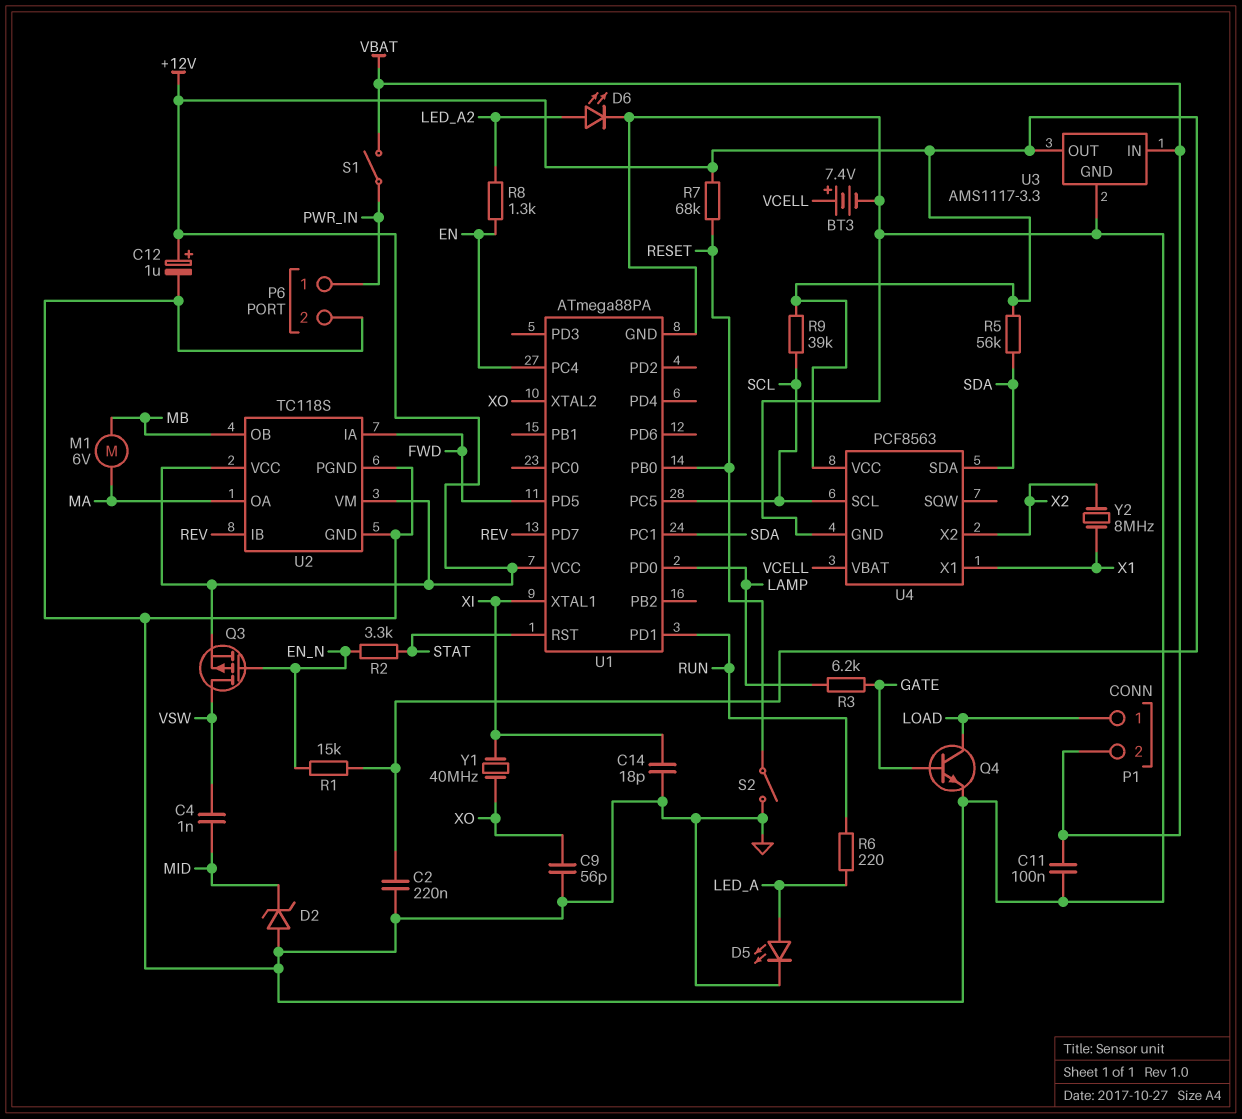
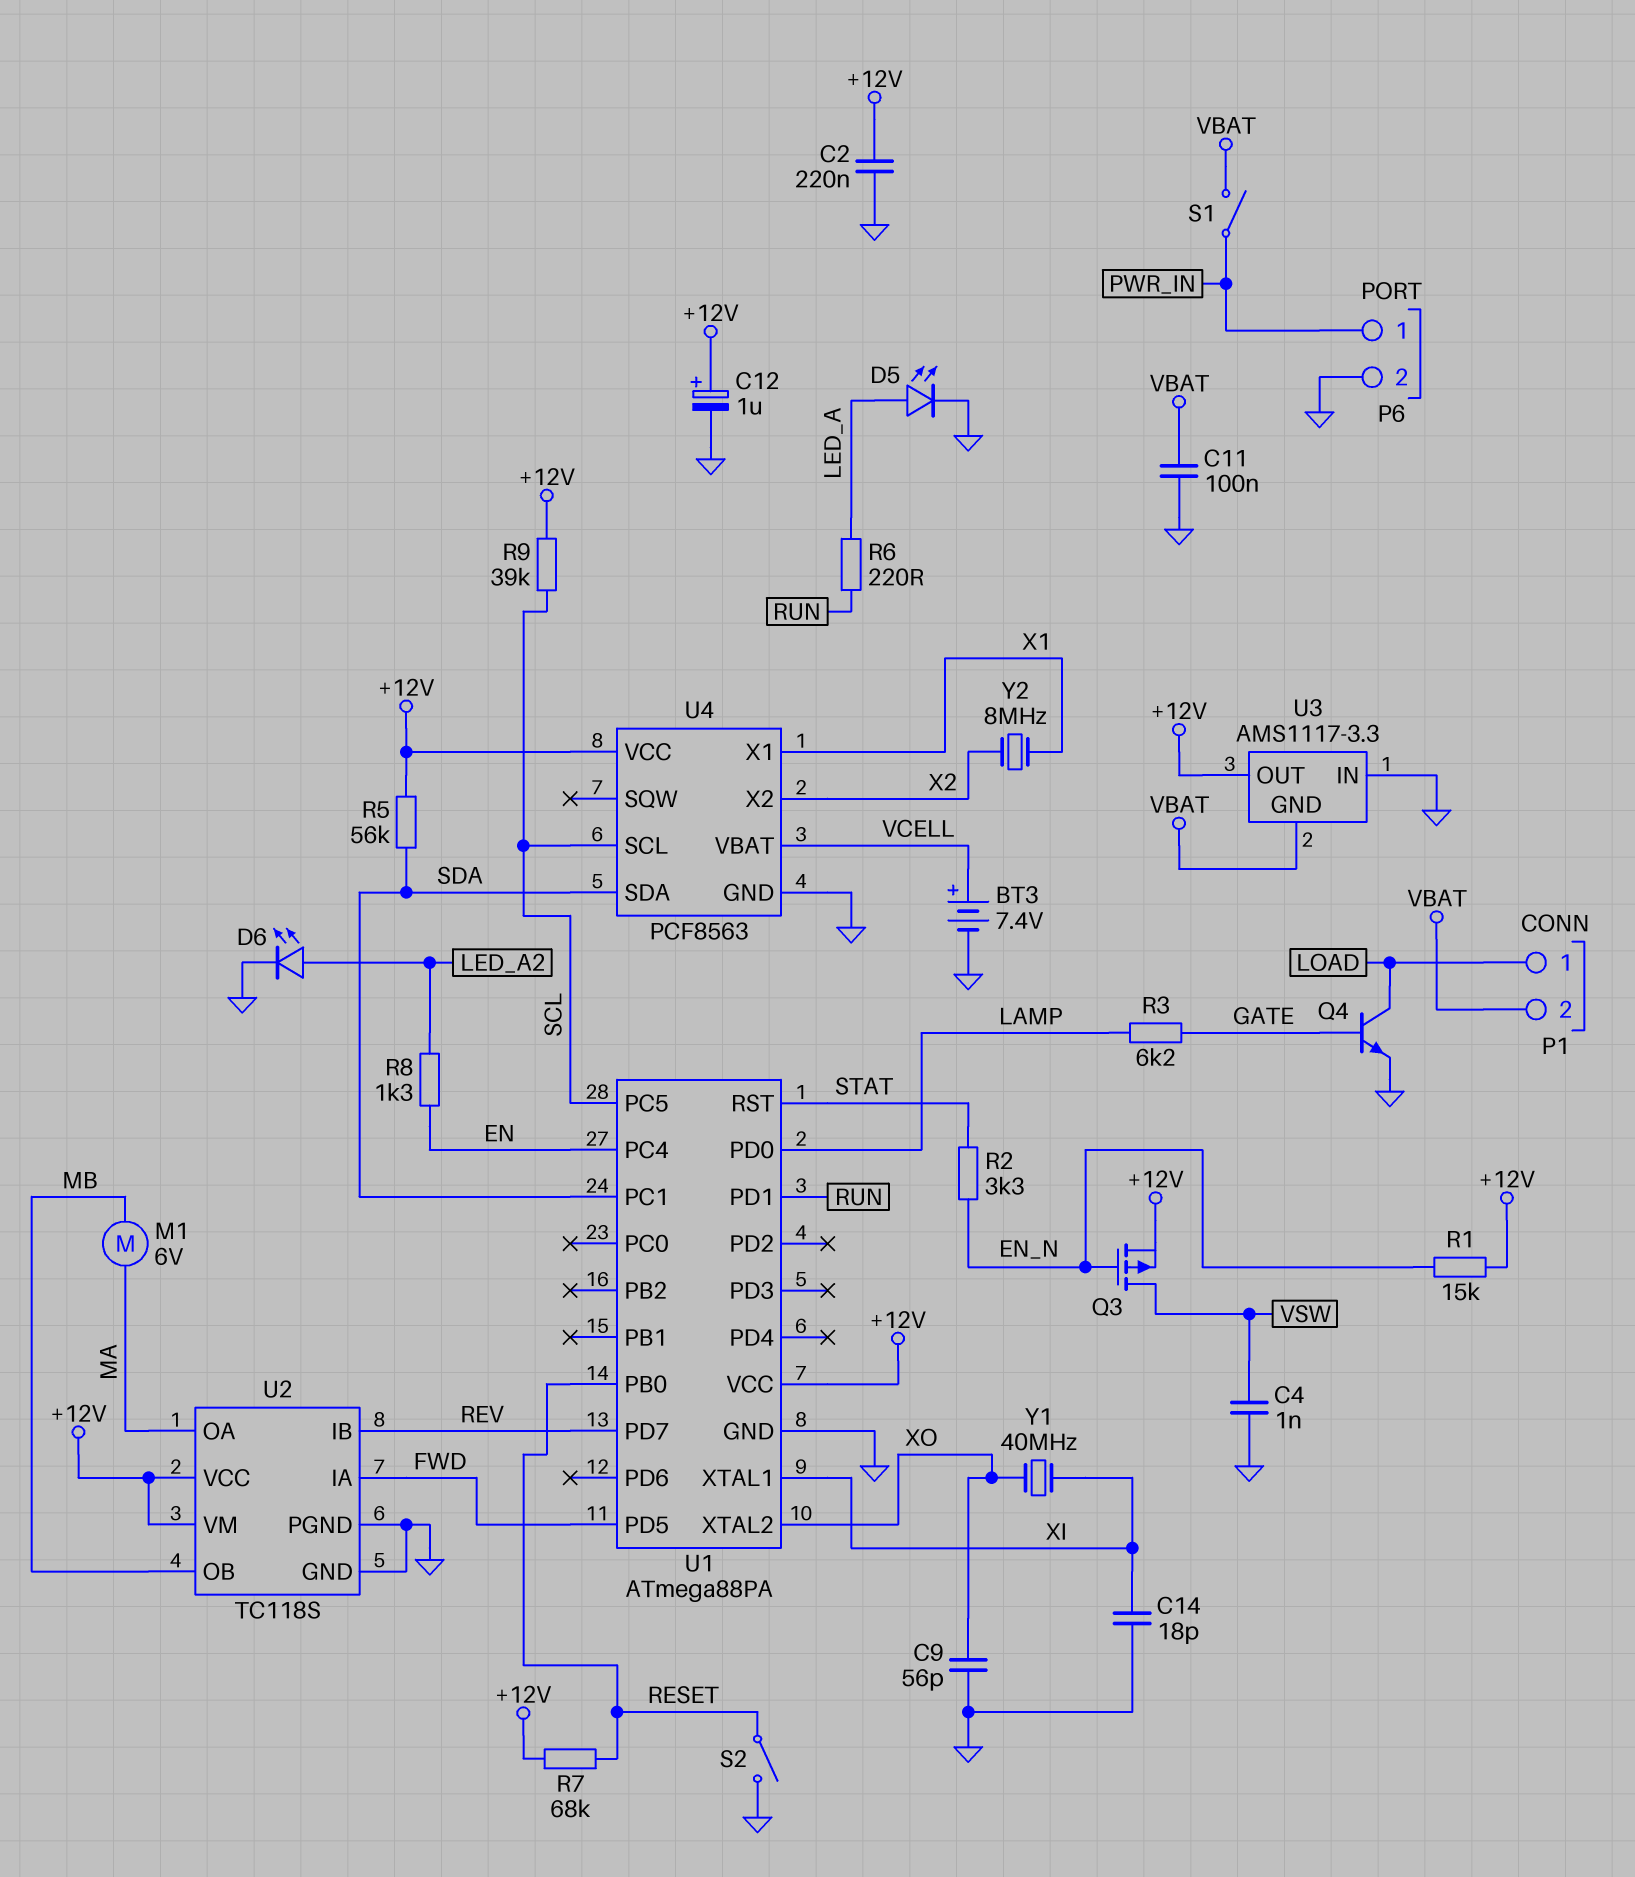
C4: 1nF (MID, VSW) -> 1nF (GND, VSW)
D2: zener (A GND, K MID) -> none
U3 pin GND: GND -> VBAT
U3 pin IN: VBAT -> GND

